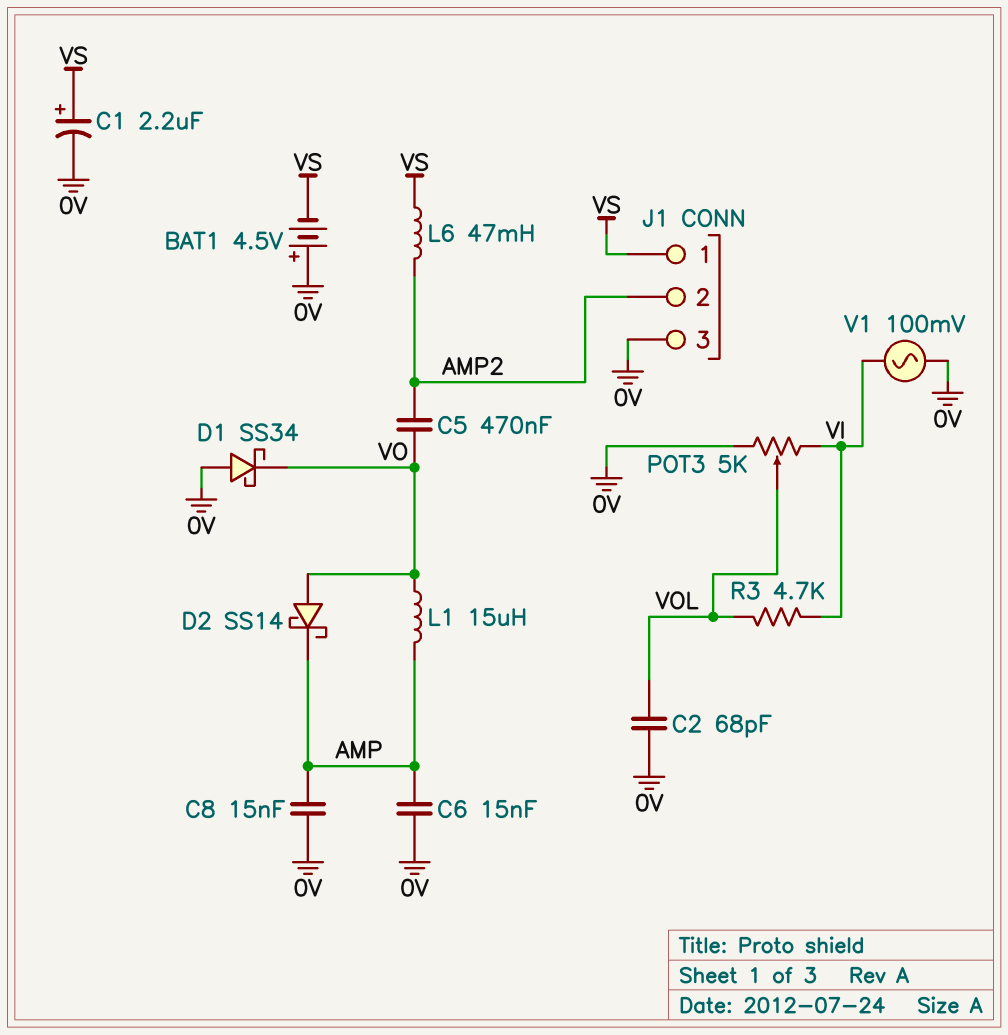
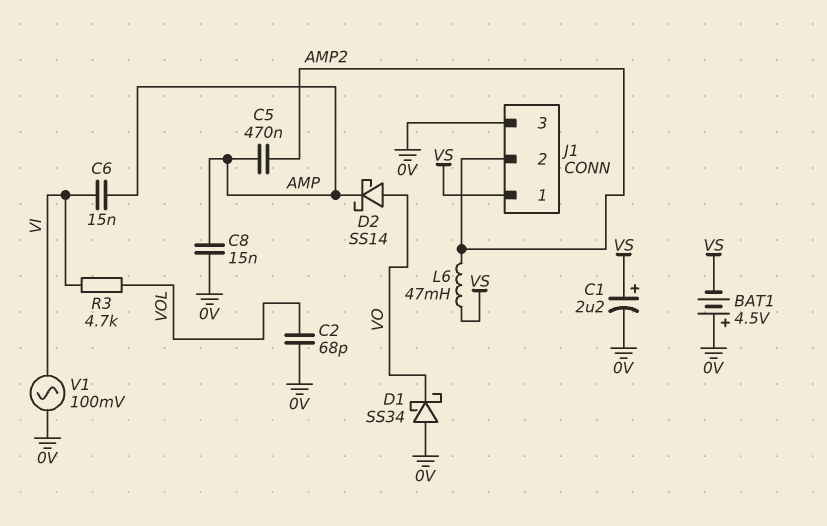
C5: 470nF (AMP2, VO) -> 470nF (AMP, AMP2)
C6: 15nF (0V, AMP) -> 15nF (AMP, VI)
L1: 15uH (AMP, VO) -> none
POT3: 5k (0V, VI, wiper VOL) -> none

